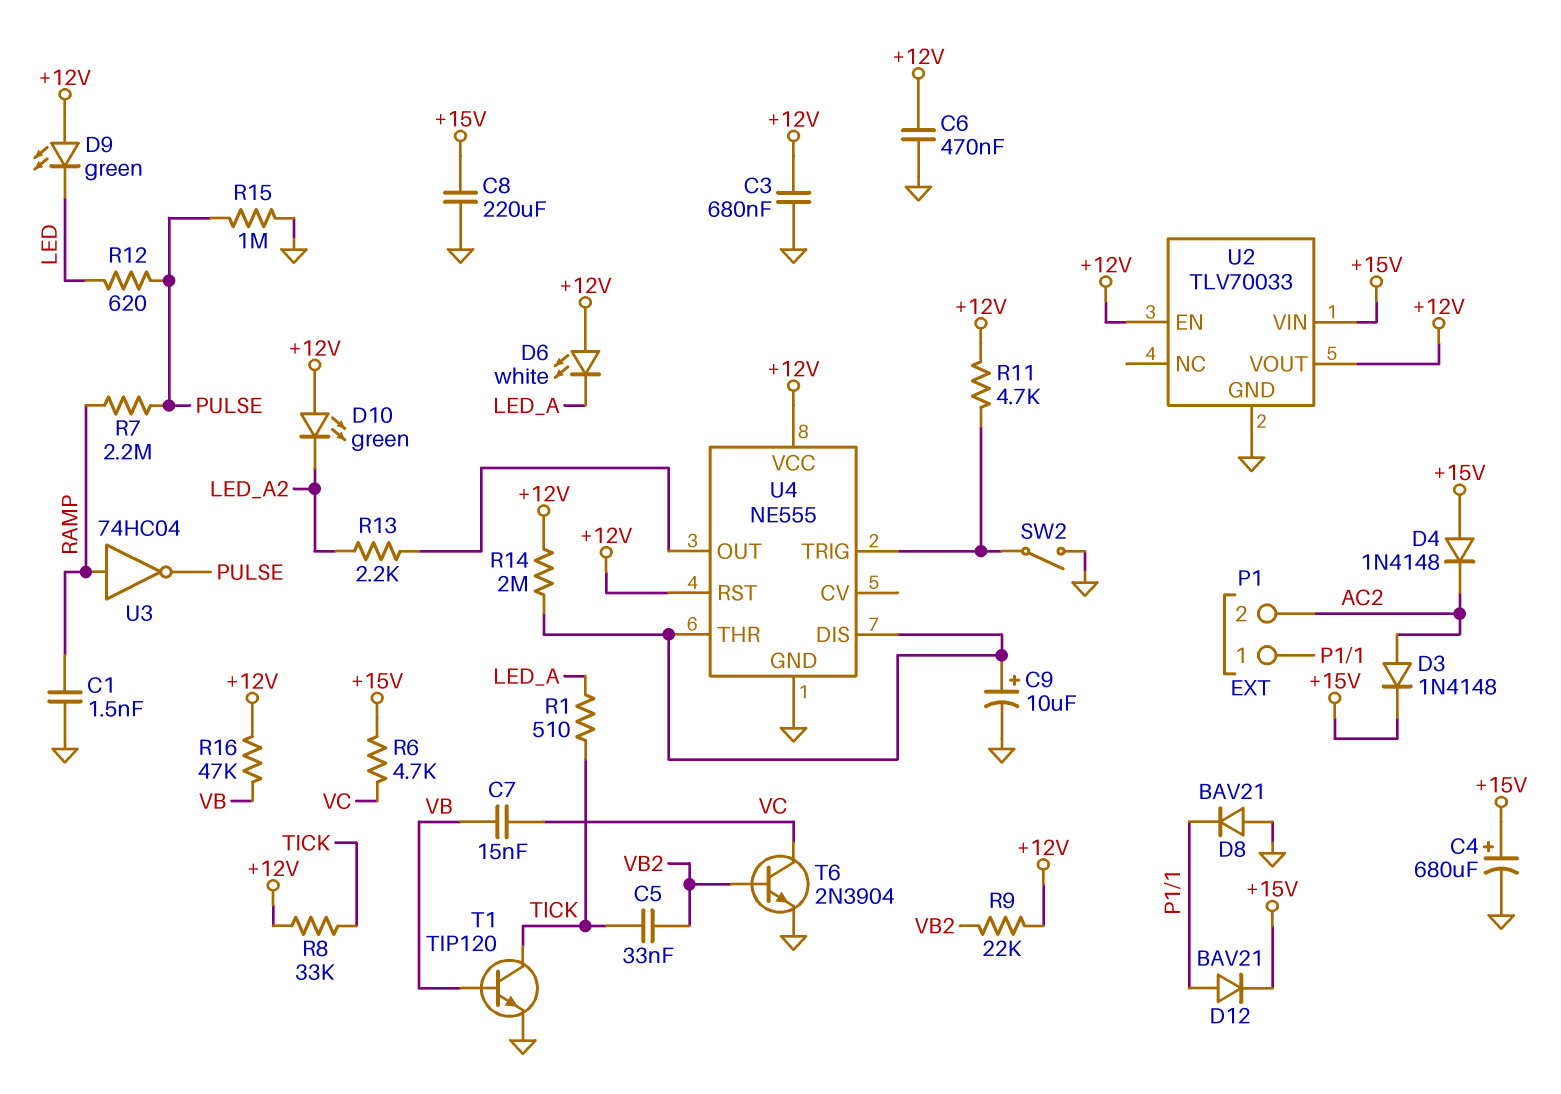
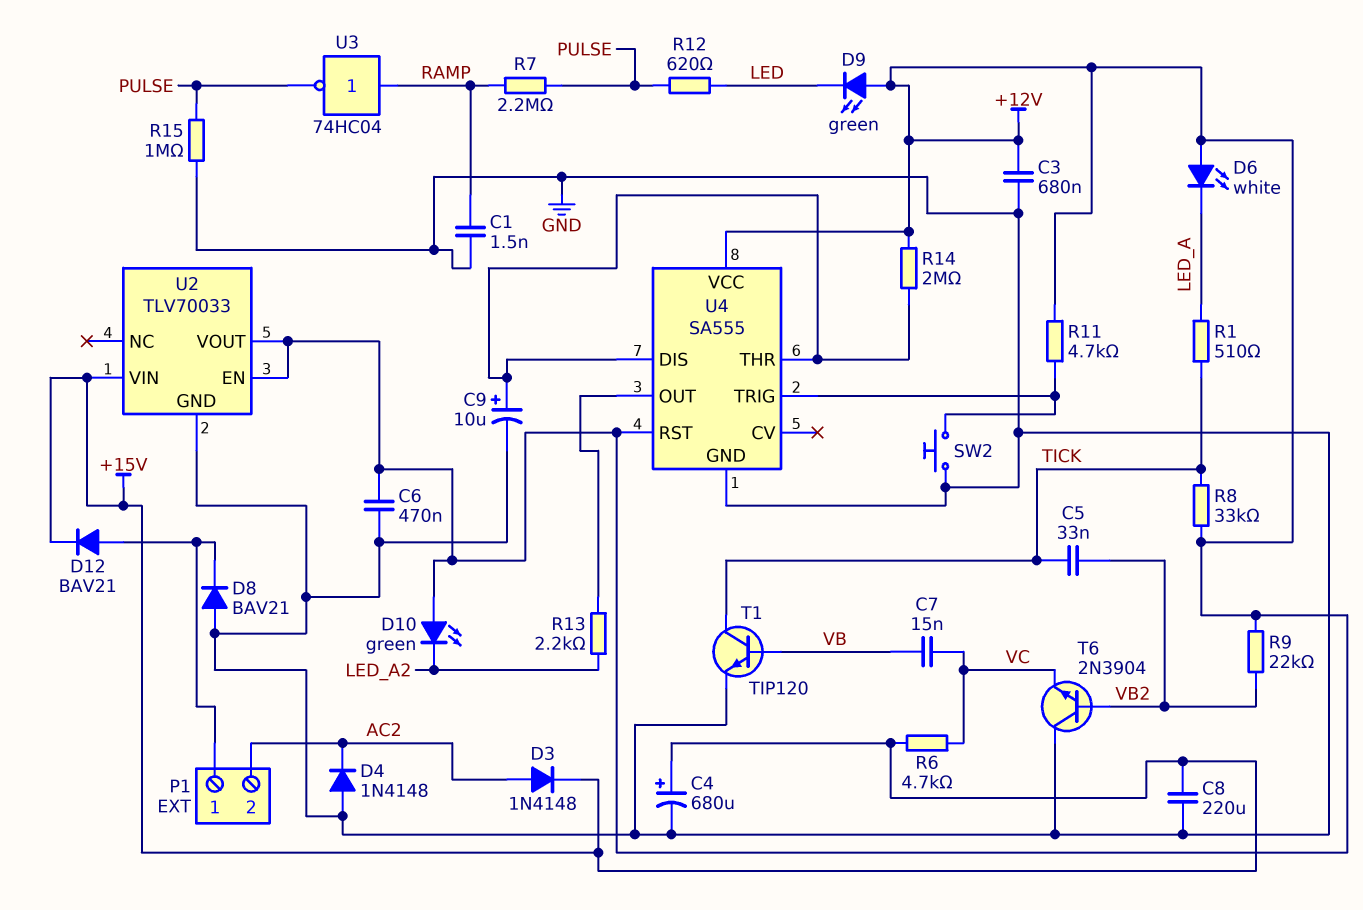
D4: diode 1N4148 (A +15V, K AC2) -> diode 1N4148 (A GND, K AC2)
R16: 47k (+12V, VB) -> none
SW2: switch (GND, U4/TRIG) -> button (GND, U4/TRIG)
T6: NPN 2N3904 (B VB2, C VC, E GND) -> NPN 2N3904 (B VB2, C GND, E VC)
U4: NE555 -> SA555

